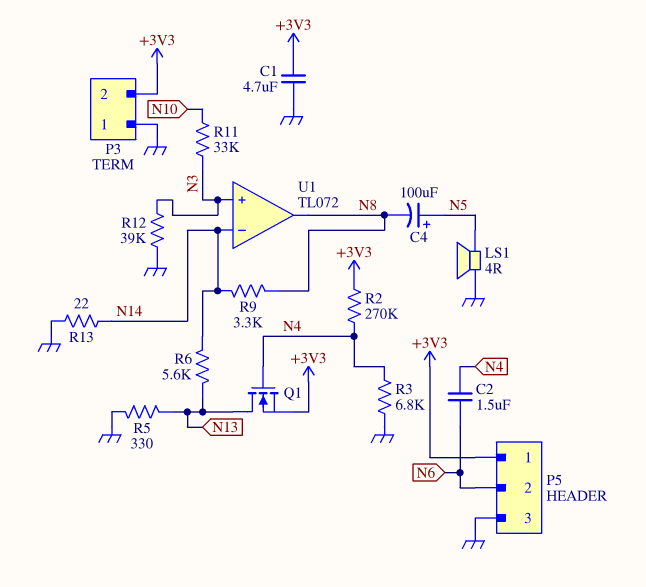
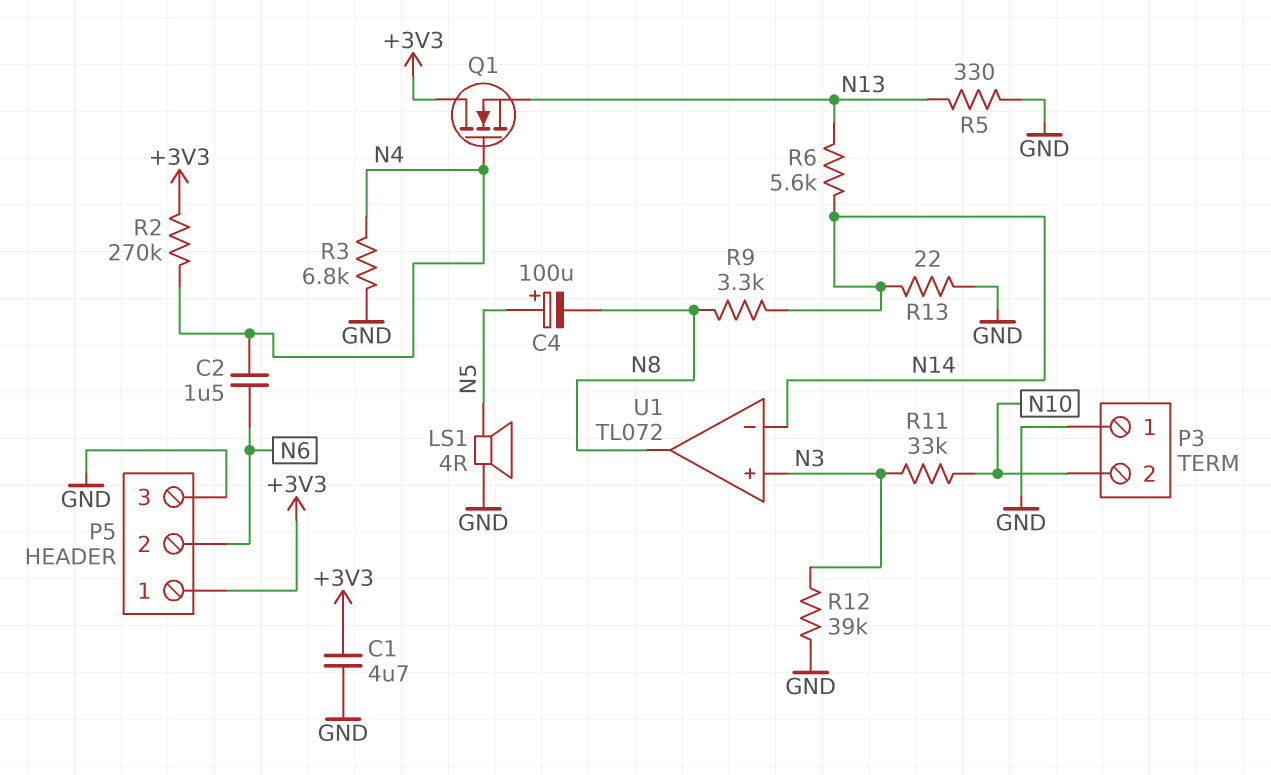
P3 pin 2: +3V3 -> N10
Q1: NMOS (G N4, D N13, S +3V3) -> NMOS (G N4, D +3V3, S N13)

